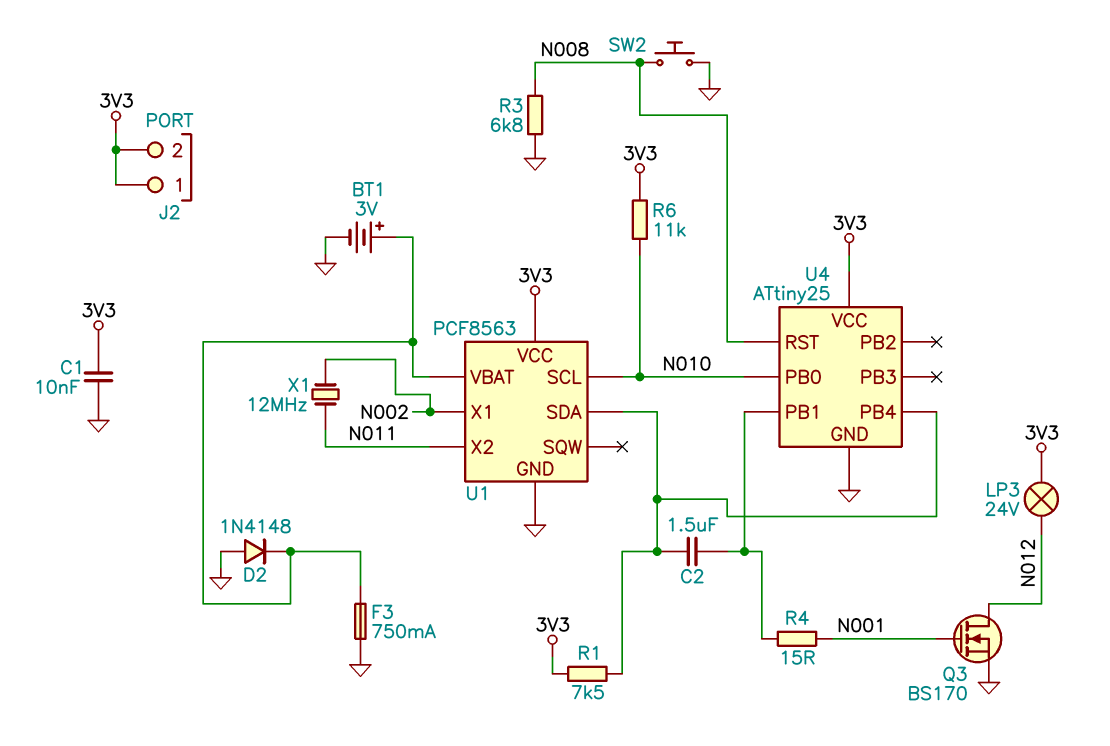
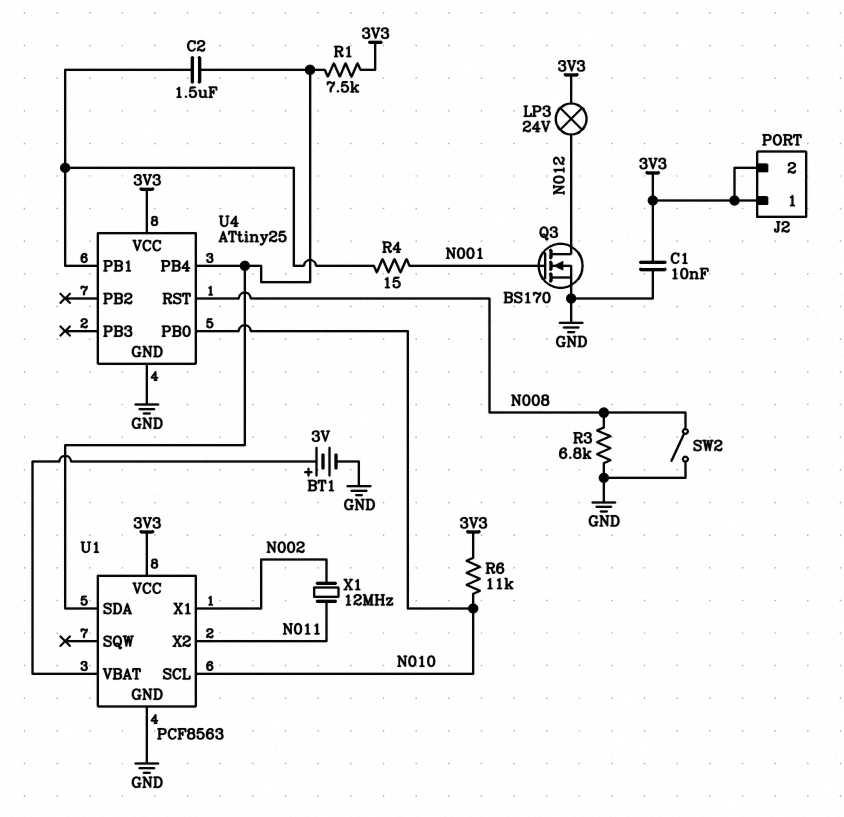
D2: diode 1N4148 (A GND, K U1/VBAT) -> none
F3: 750mA (GND, U1/VBAT) -> none
SW2: button (GND, N008) -> switch (GND, N008)

